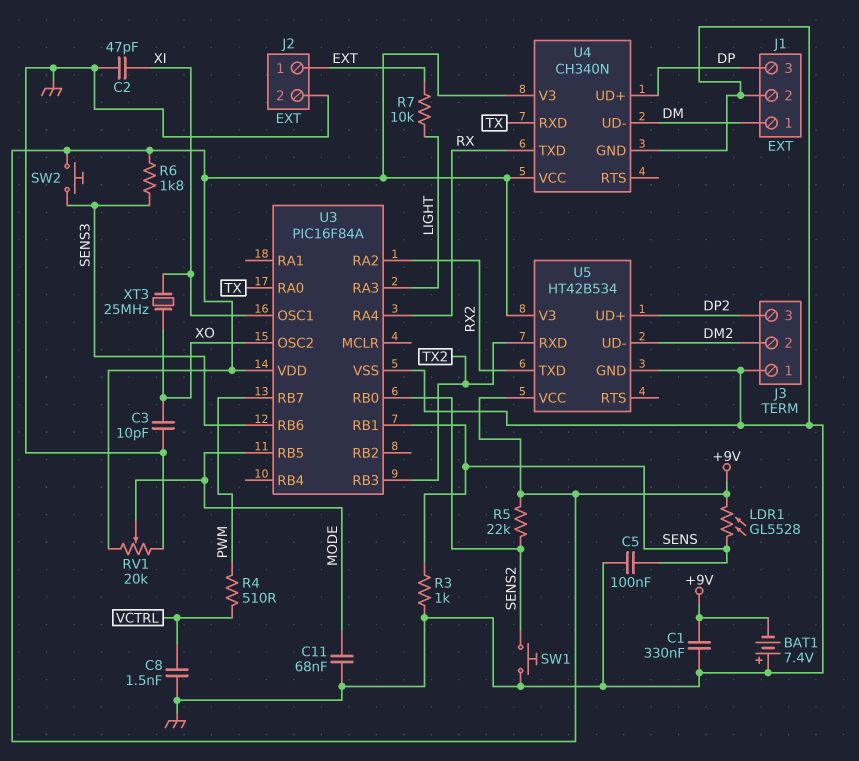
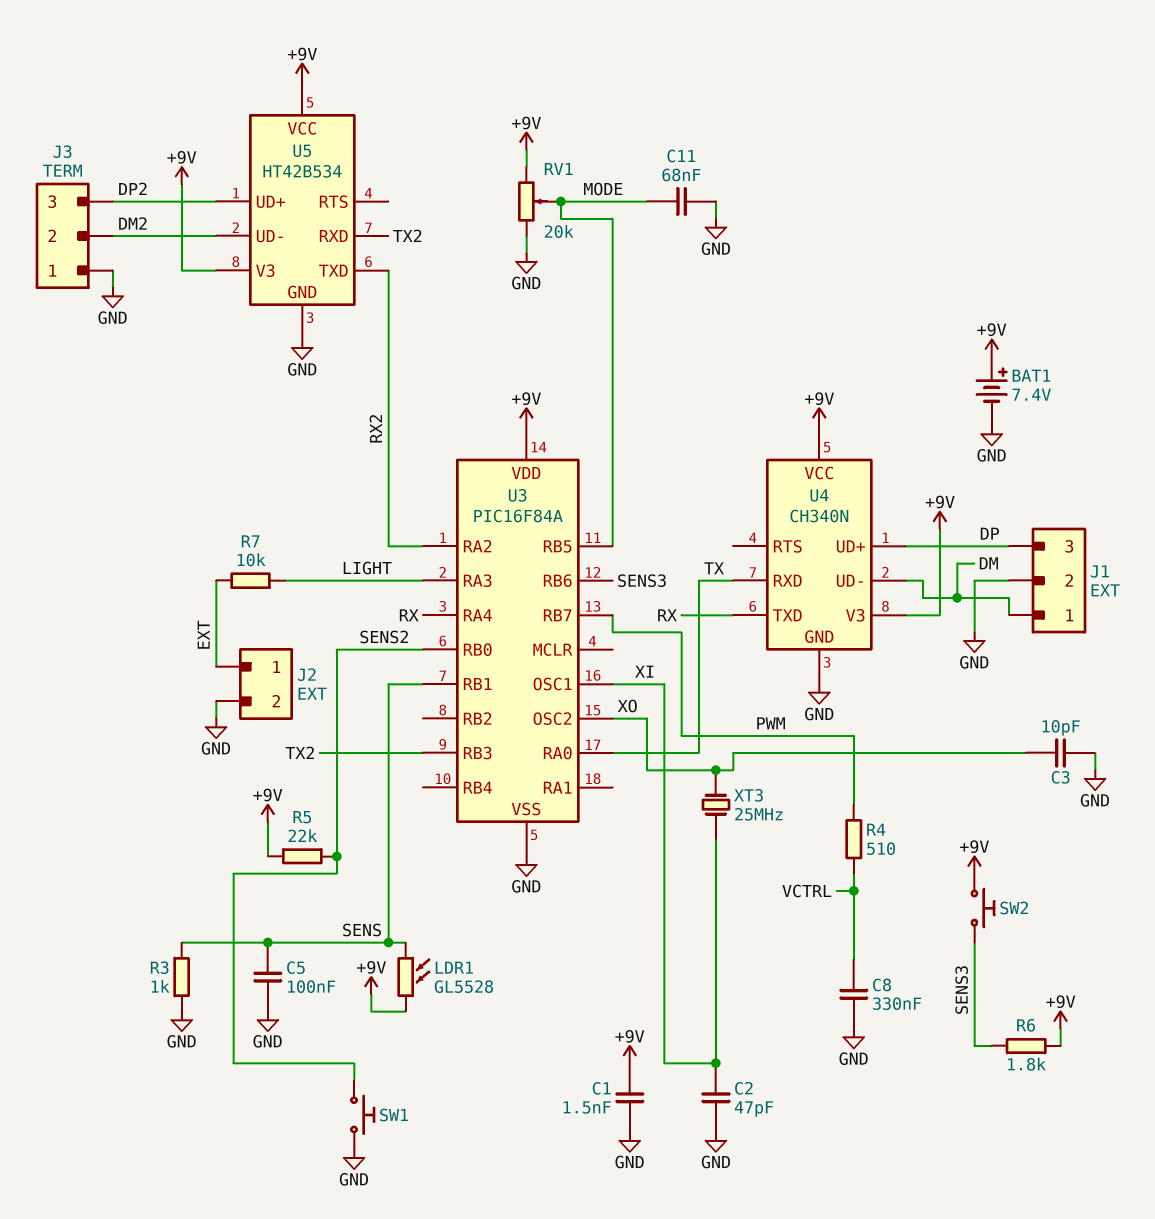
BAT1: 7.4V (plus GND, minus +9V) -> 7.4V (plus +9V, minus GND)
C1: 330nF (+9V, GND) -> 1.5nF (+9V, GND)
C8: 1.5nF (GND, VCTRL) -> 330nF (GND, VCTRL)

